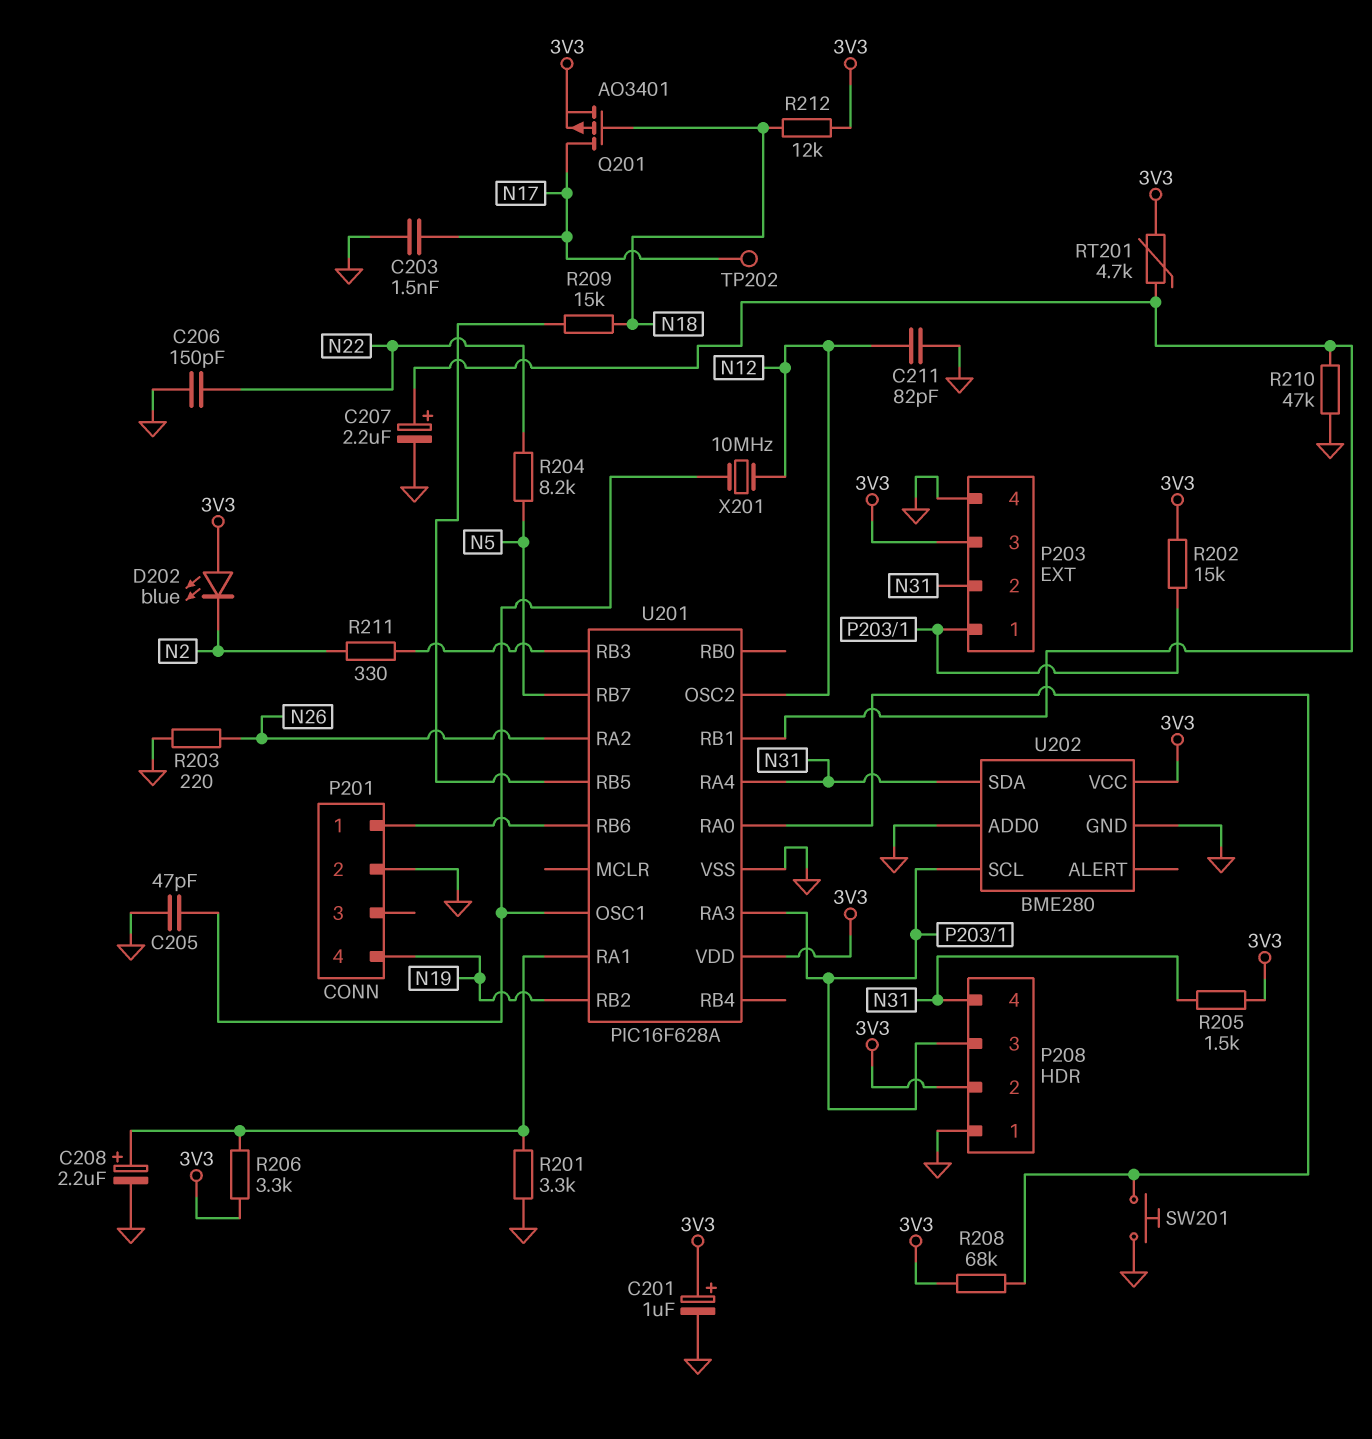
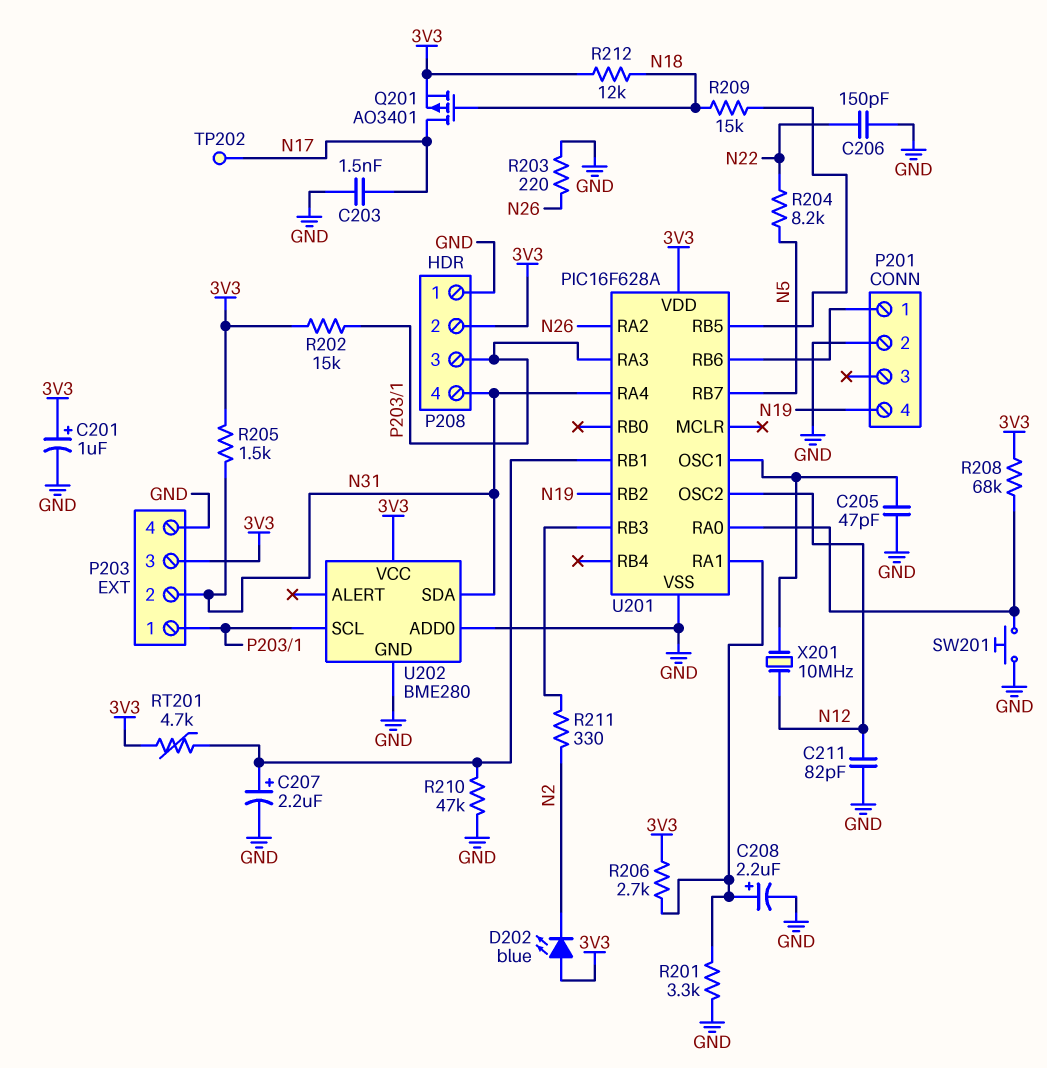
R206: 3.3k (3V3, U201/RA1) -> 2.7k (3V3, U201/RA1)

